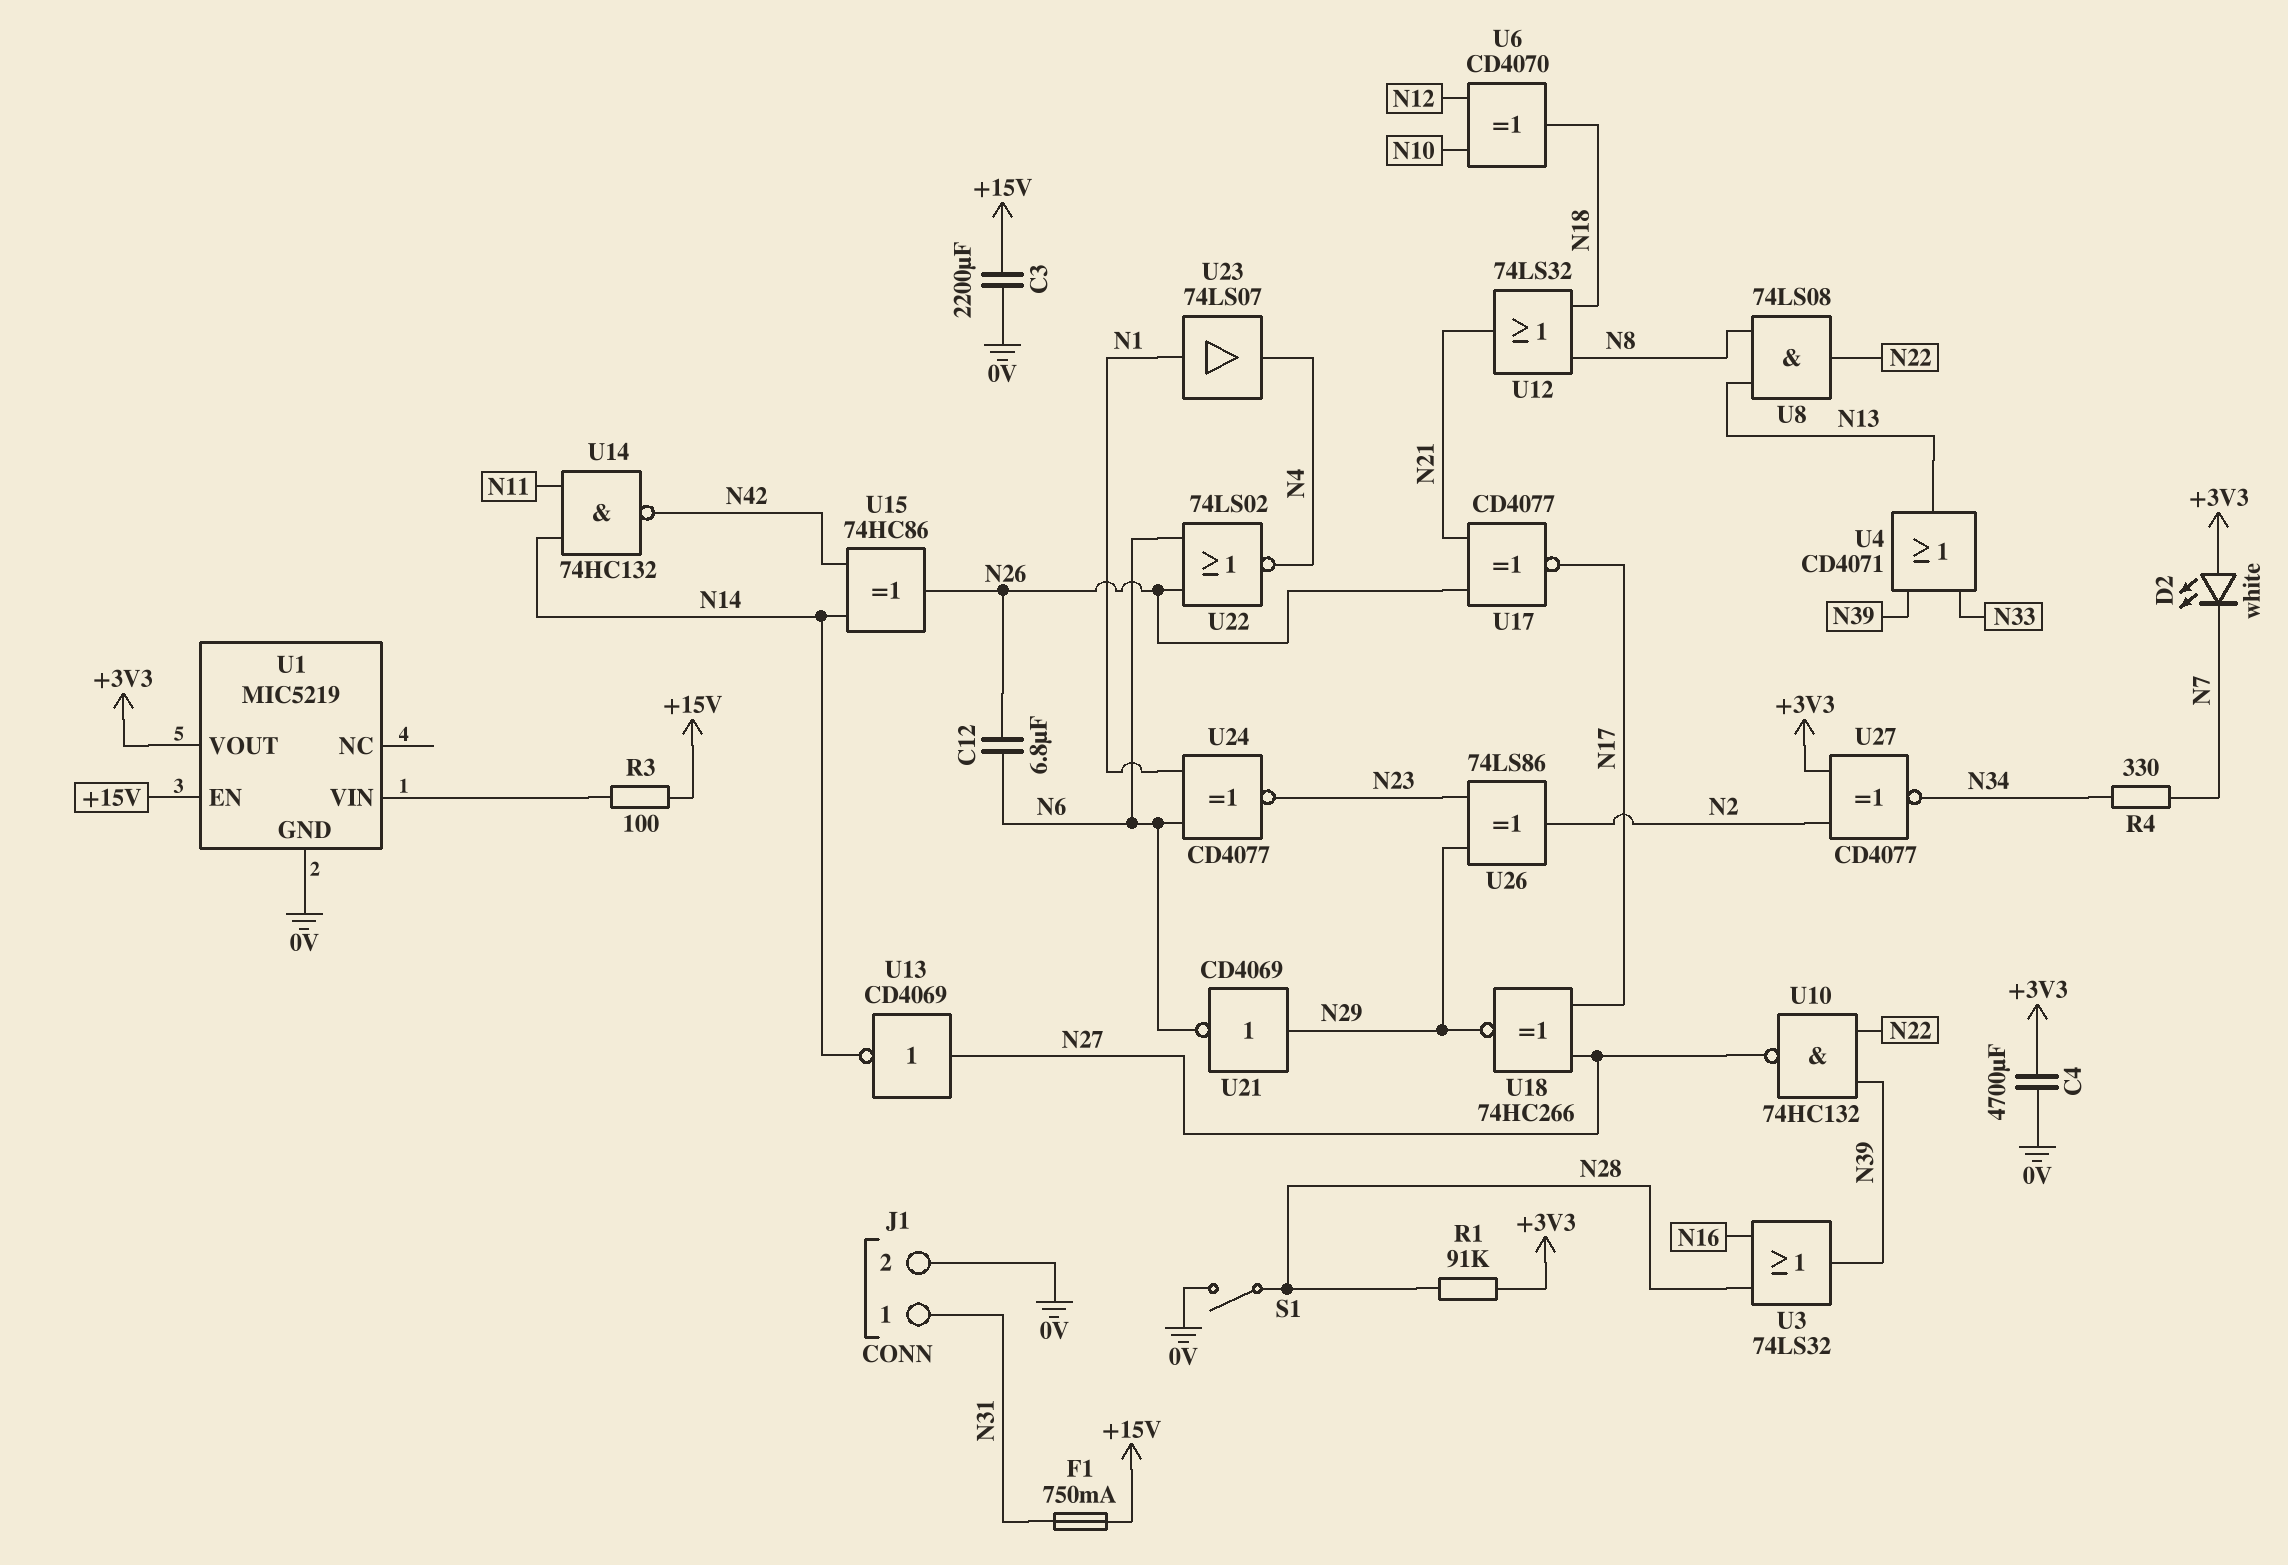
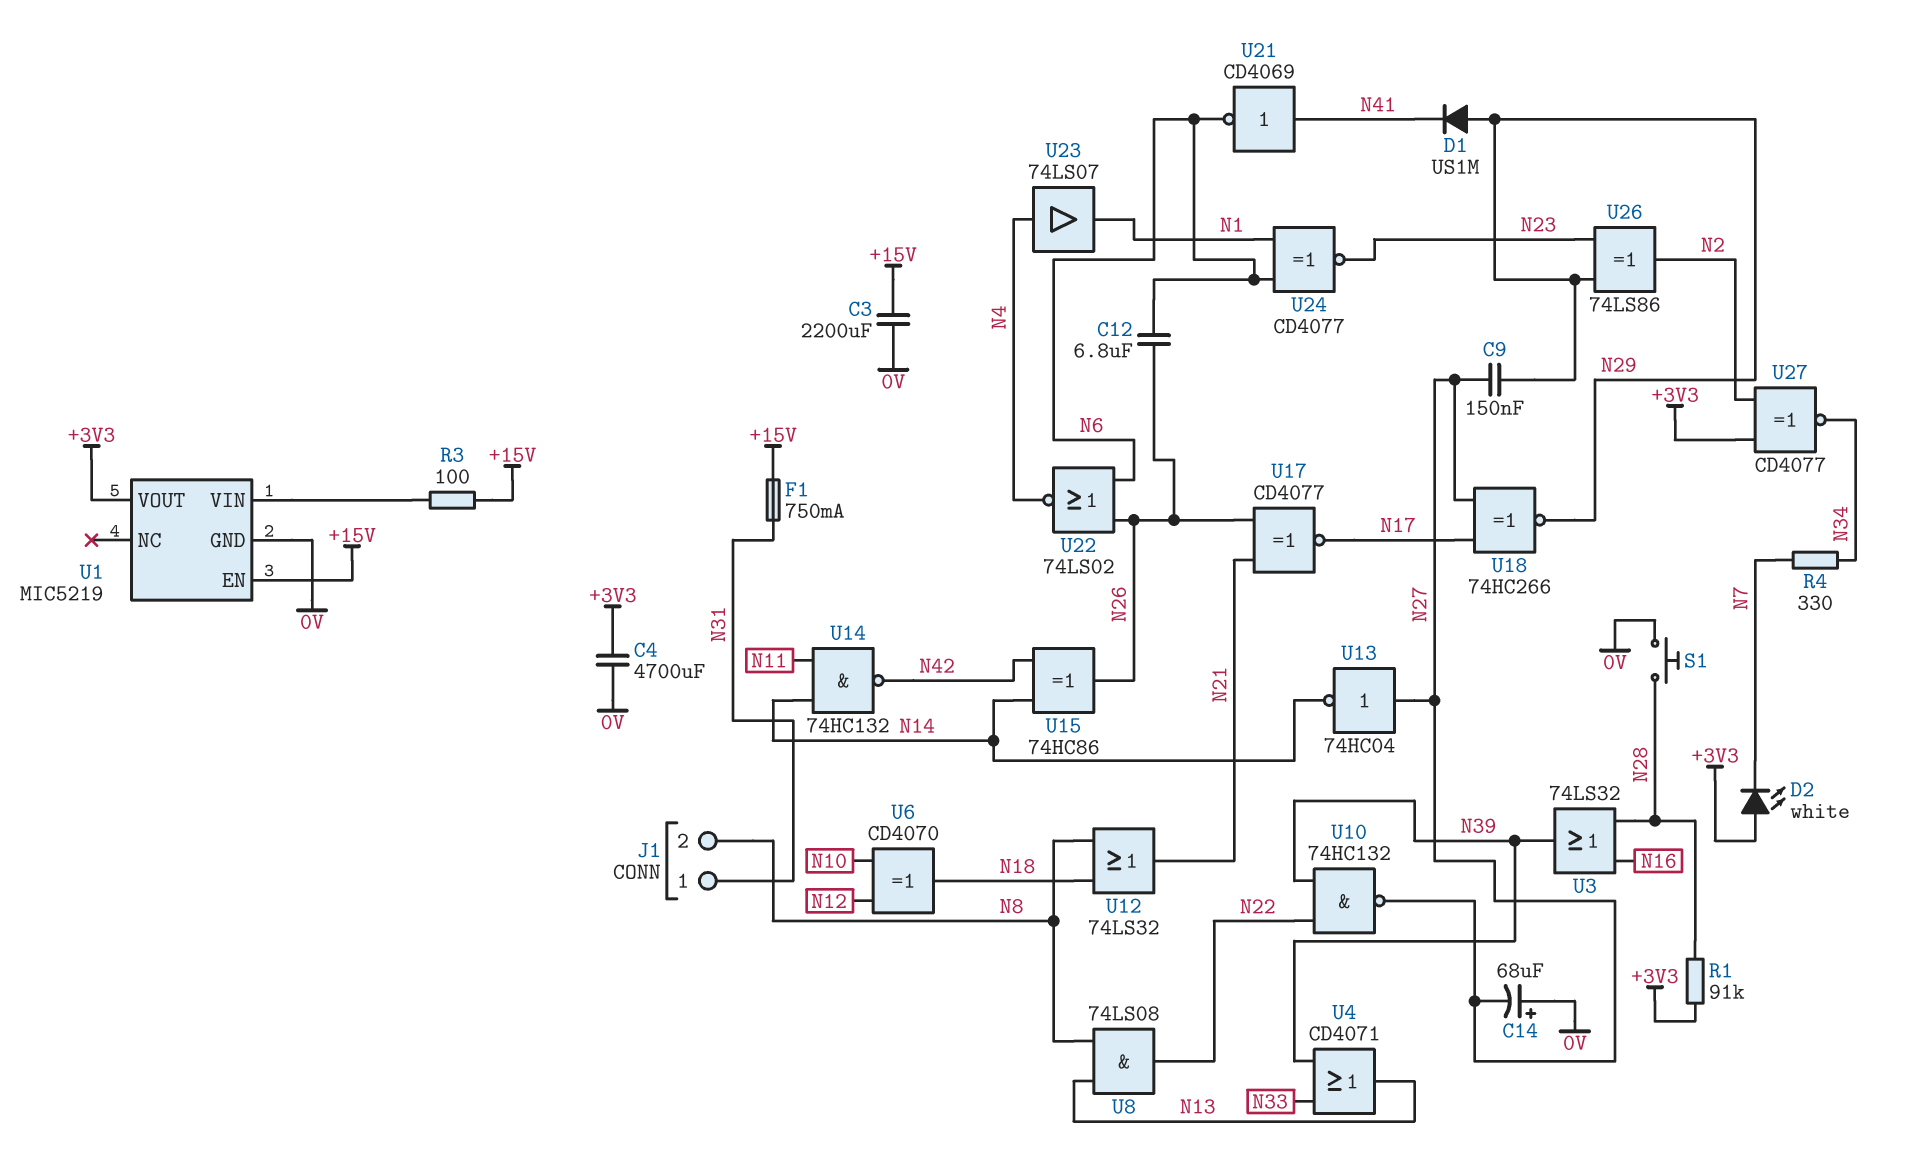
C9: none -> 150nF (N27, N29)
C14: none -> 68uF (plus 0V, minus N27)
D1: none -> diode US1M (A N29, K N41)
J1 pin 2: 0V -> N8
S1: switch (0V, N28) -> button (0V, N28)
U13: NOT CD4069 (in N27, out N14) -> NOT 74HC04 (in N27, out N14)
U21: NOT CD4069 (in N29, out N6) -> NOT CD4069 (in N41, out N6)
U23: buffer 74LS07 (in N1, out N4) -> buffer 74LS07 (in N4, out N1)

